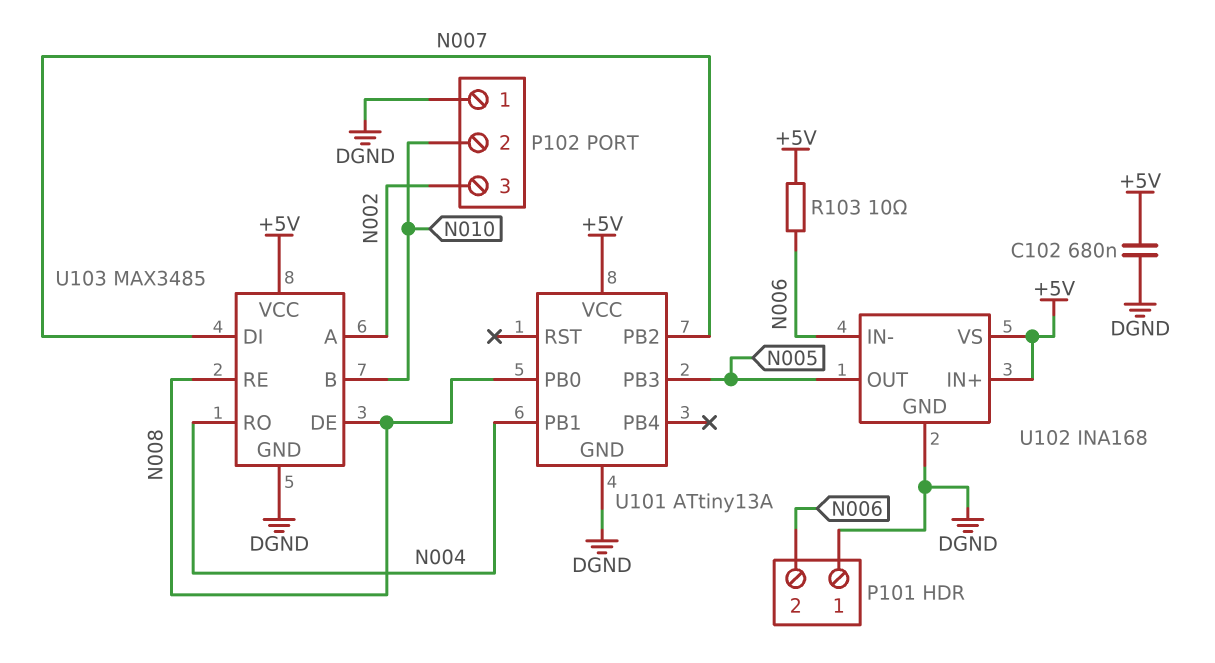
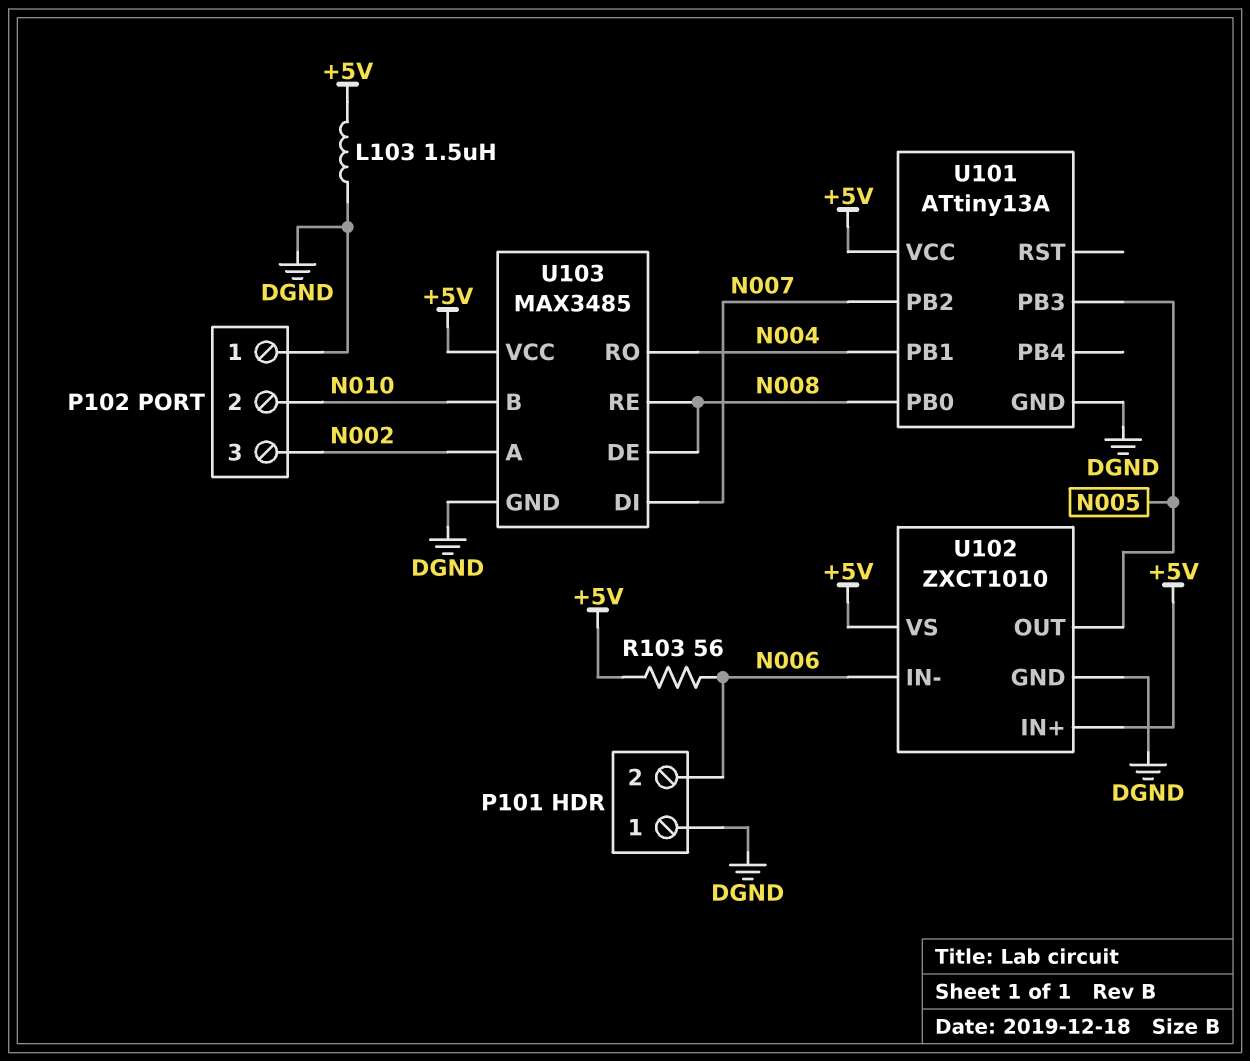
C102: 680nF (+5V, DGND) -> none
L103: none -> 1.5uH (+5V, DGND)
R103: 10 (+5V, N006) -> 56 (+5V, N006)
U102: INA168 -> ZXCT1010

